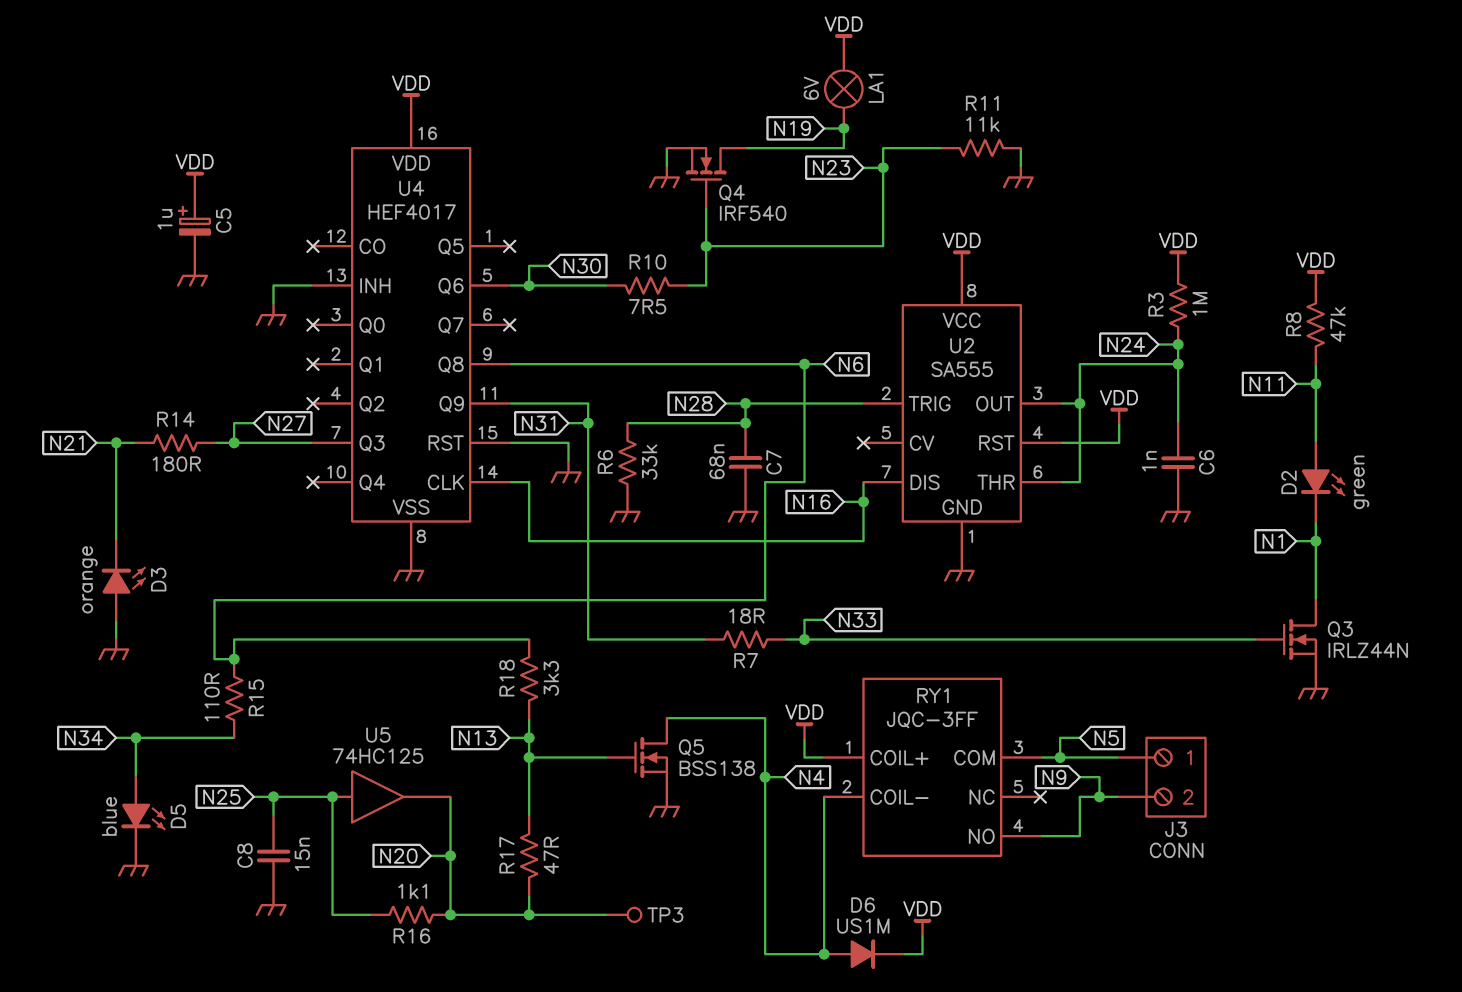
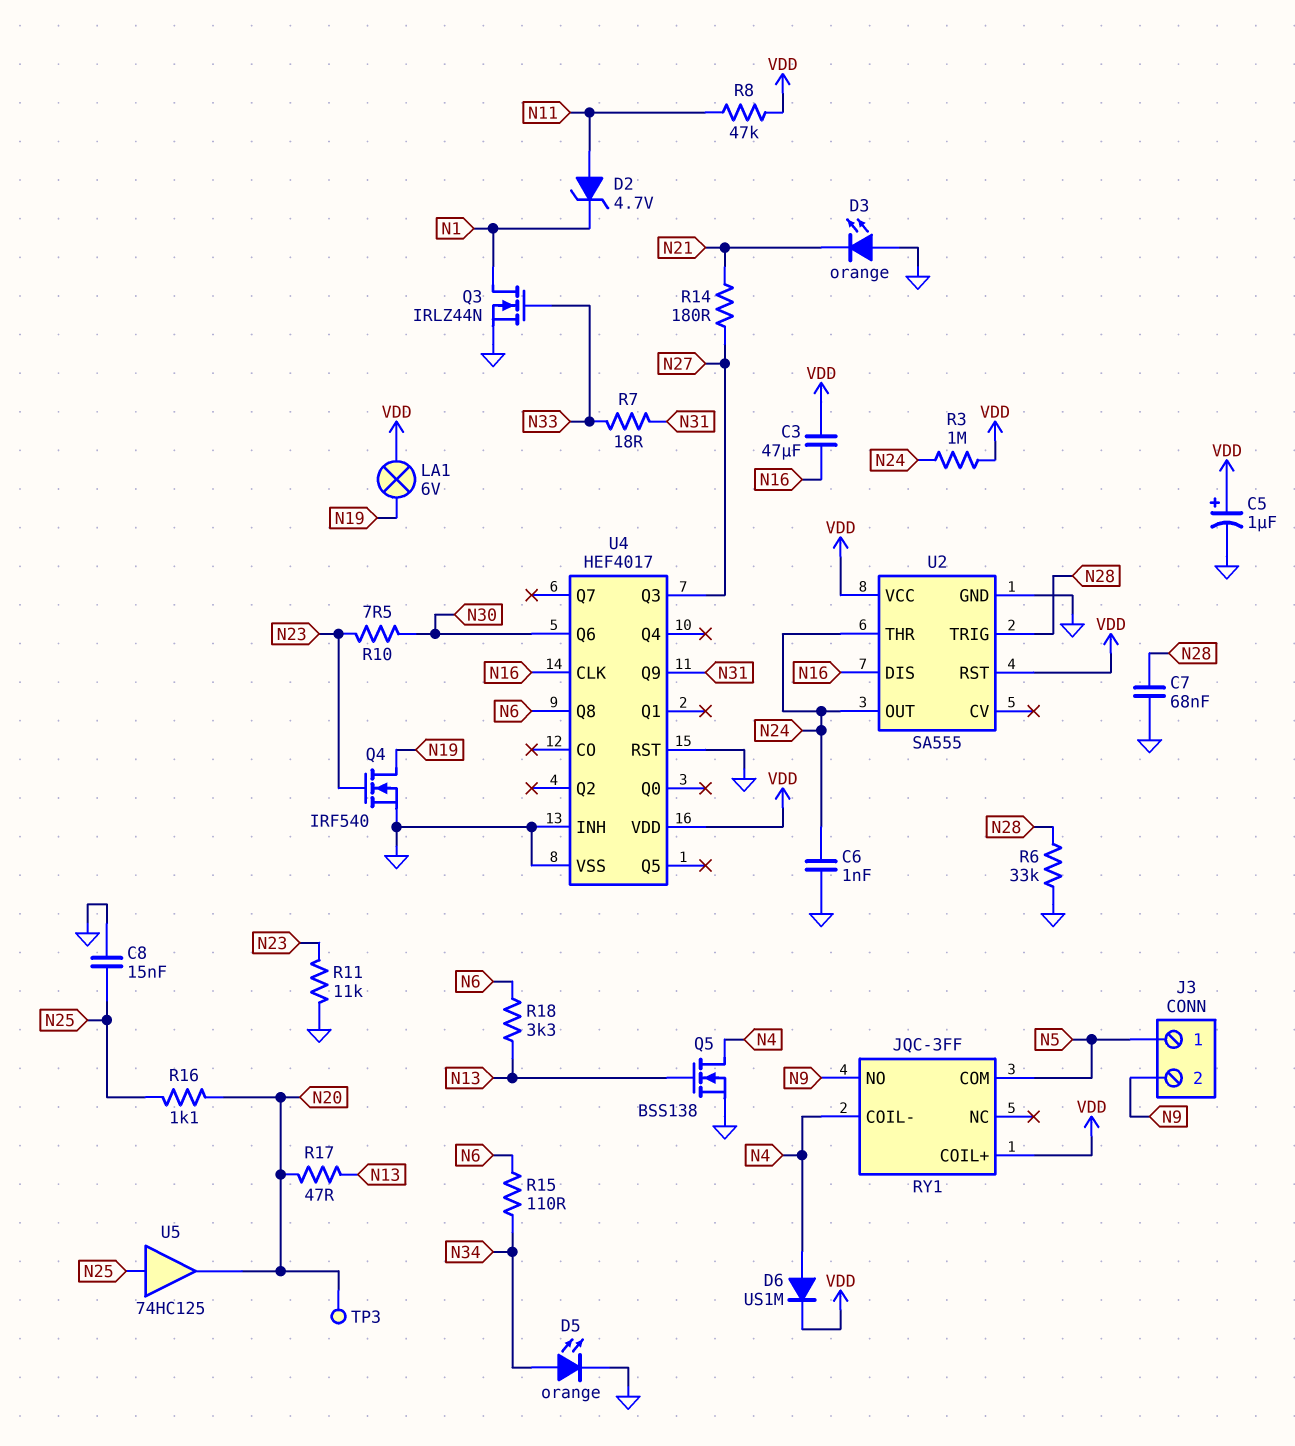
C3: none -> 47uF (N16, VDD)
D2: LED green (A N11, K N1) -> zener 4.7V (A N11, K N1)
D5: LED blue (A N34, K GND) -> LED orange (A N34, K GND)

